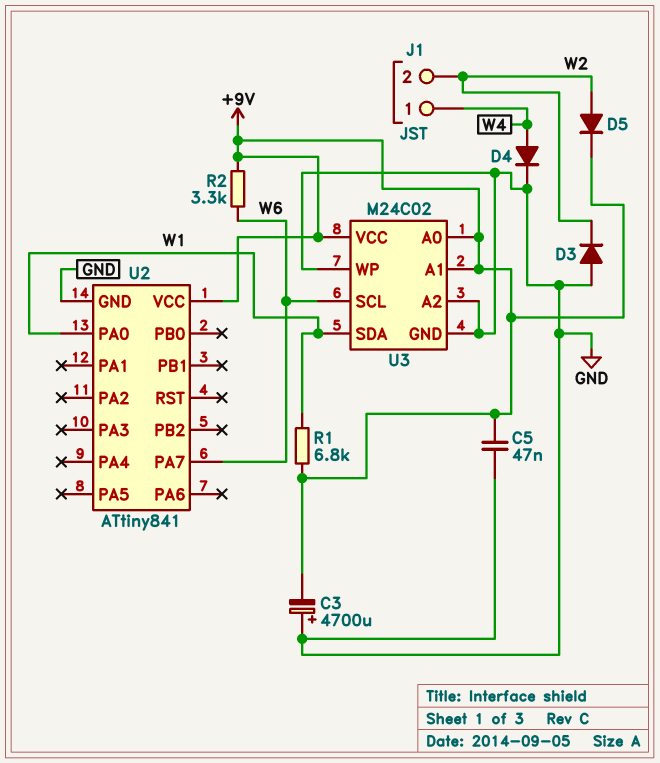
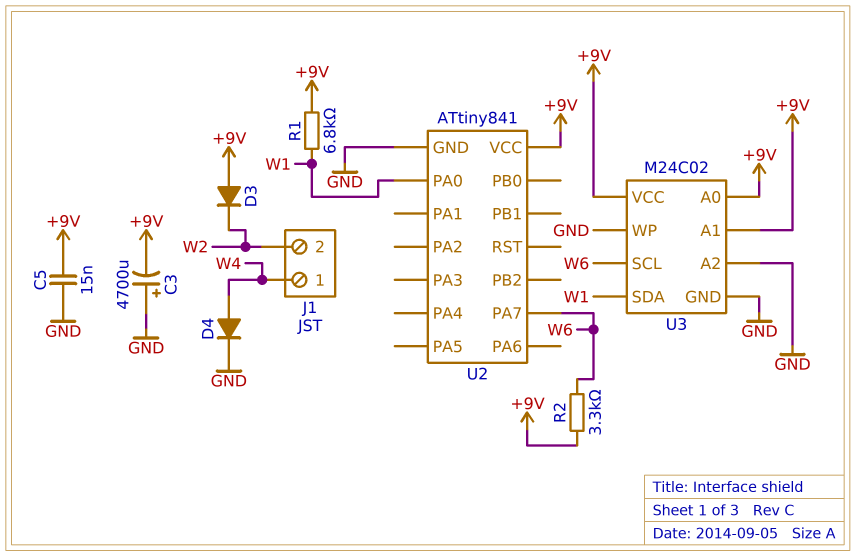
C5: 47nF (+9V, GND) -> 15nF (+9V, GND)
D3: diode (A GND, K W2) -> diode (A +9V, K W2)
D5: diode (A W2, K +9V) -> none

